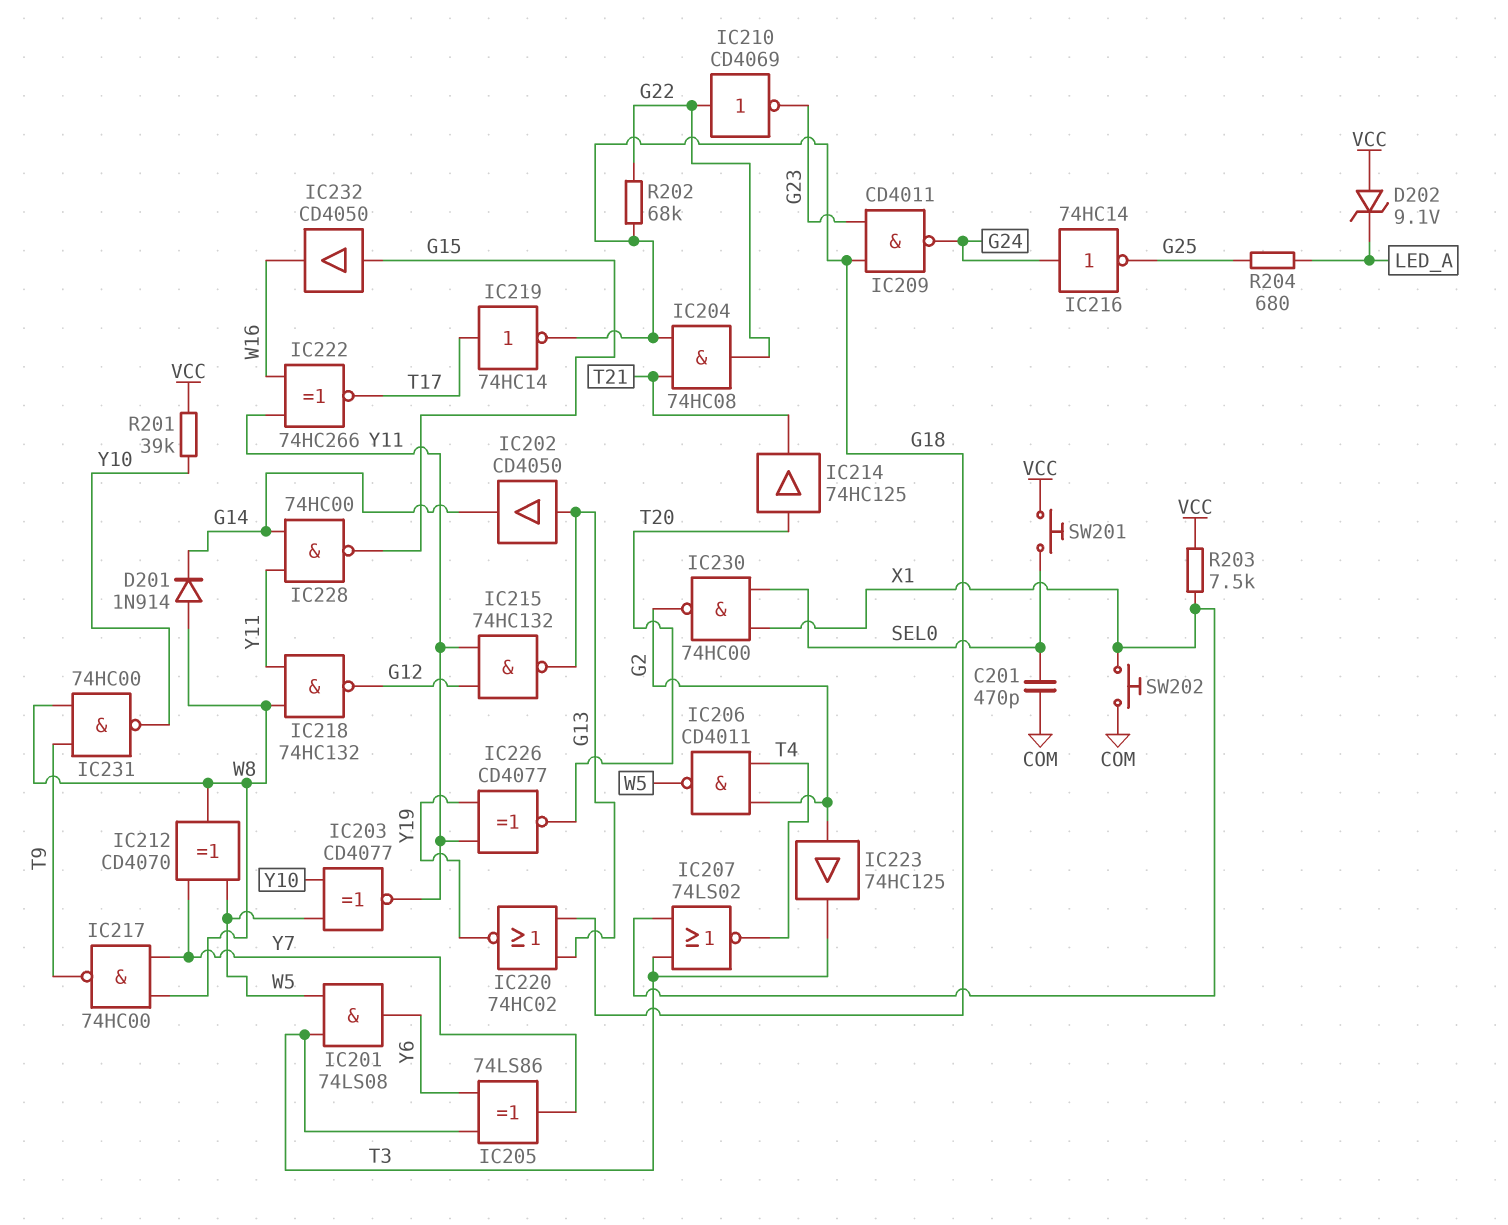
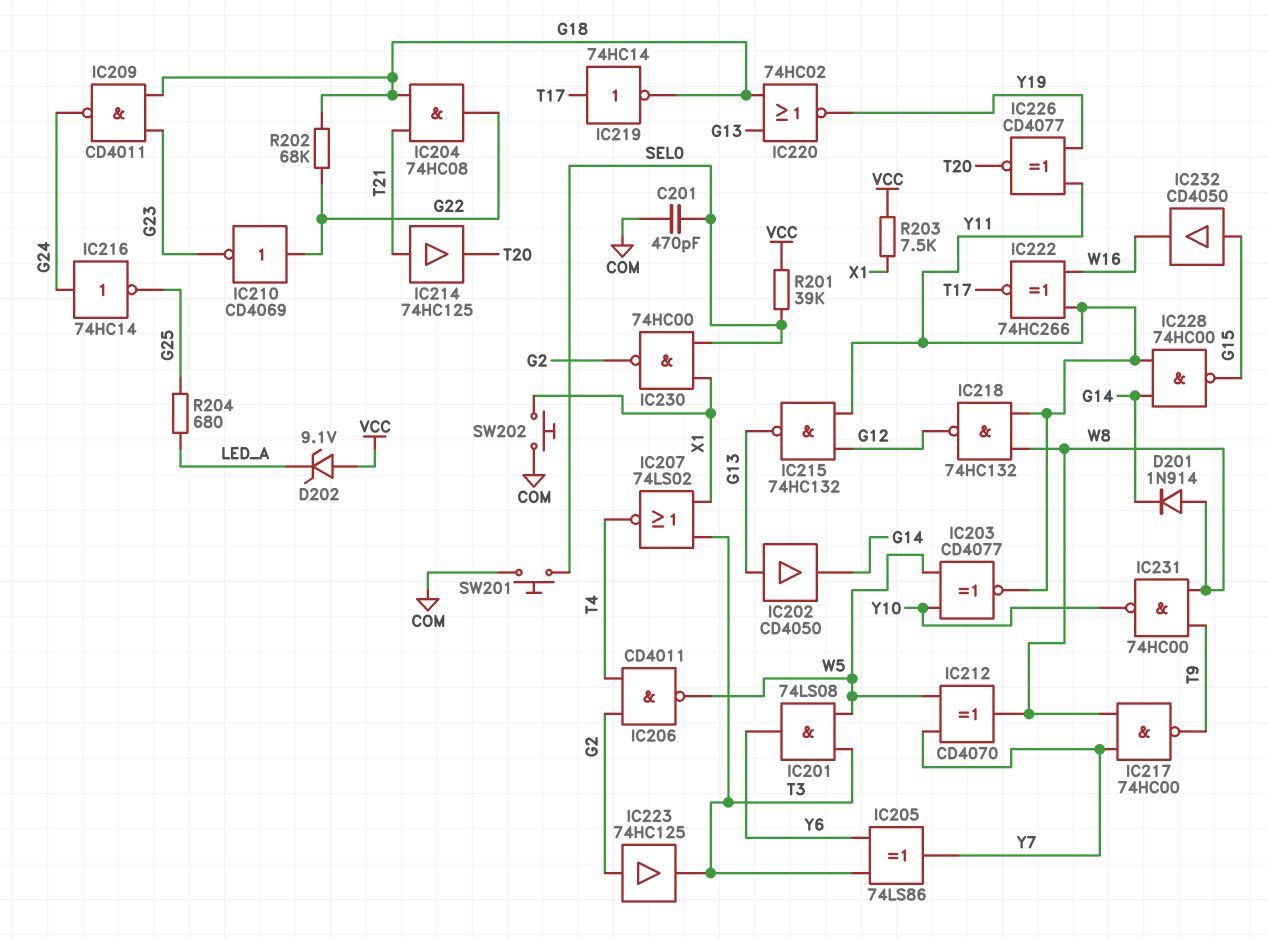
IC214: buffer 74HC125 (in T20, out T21) -> buffer 74HC125 (in T21, out T20)
R201: 39k (VCC, Y10) -> 39k (SEL0, VCC)
SW201: button (SEL0, VCC) -> button (COM, SEL0)

